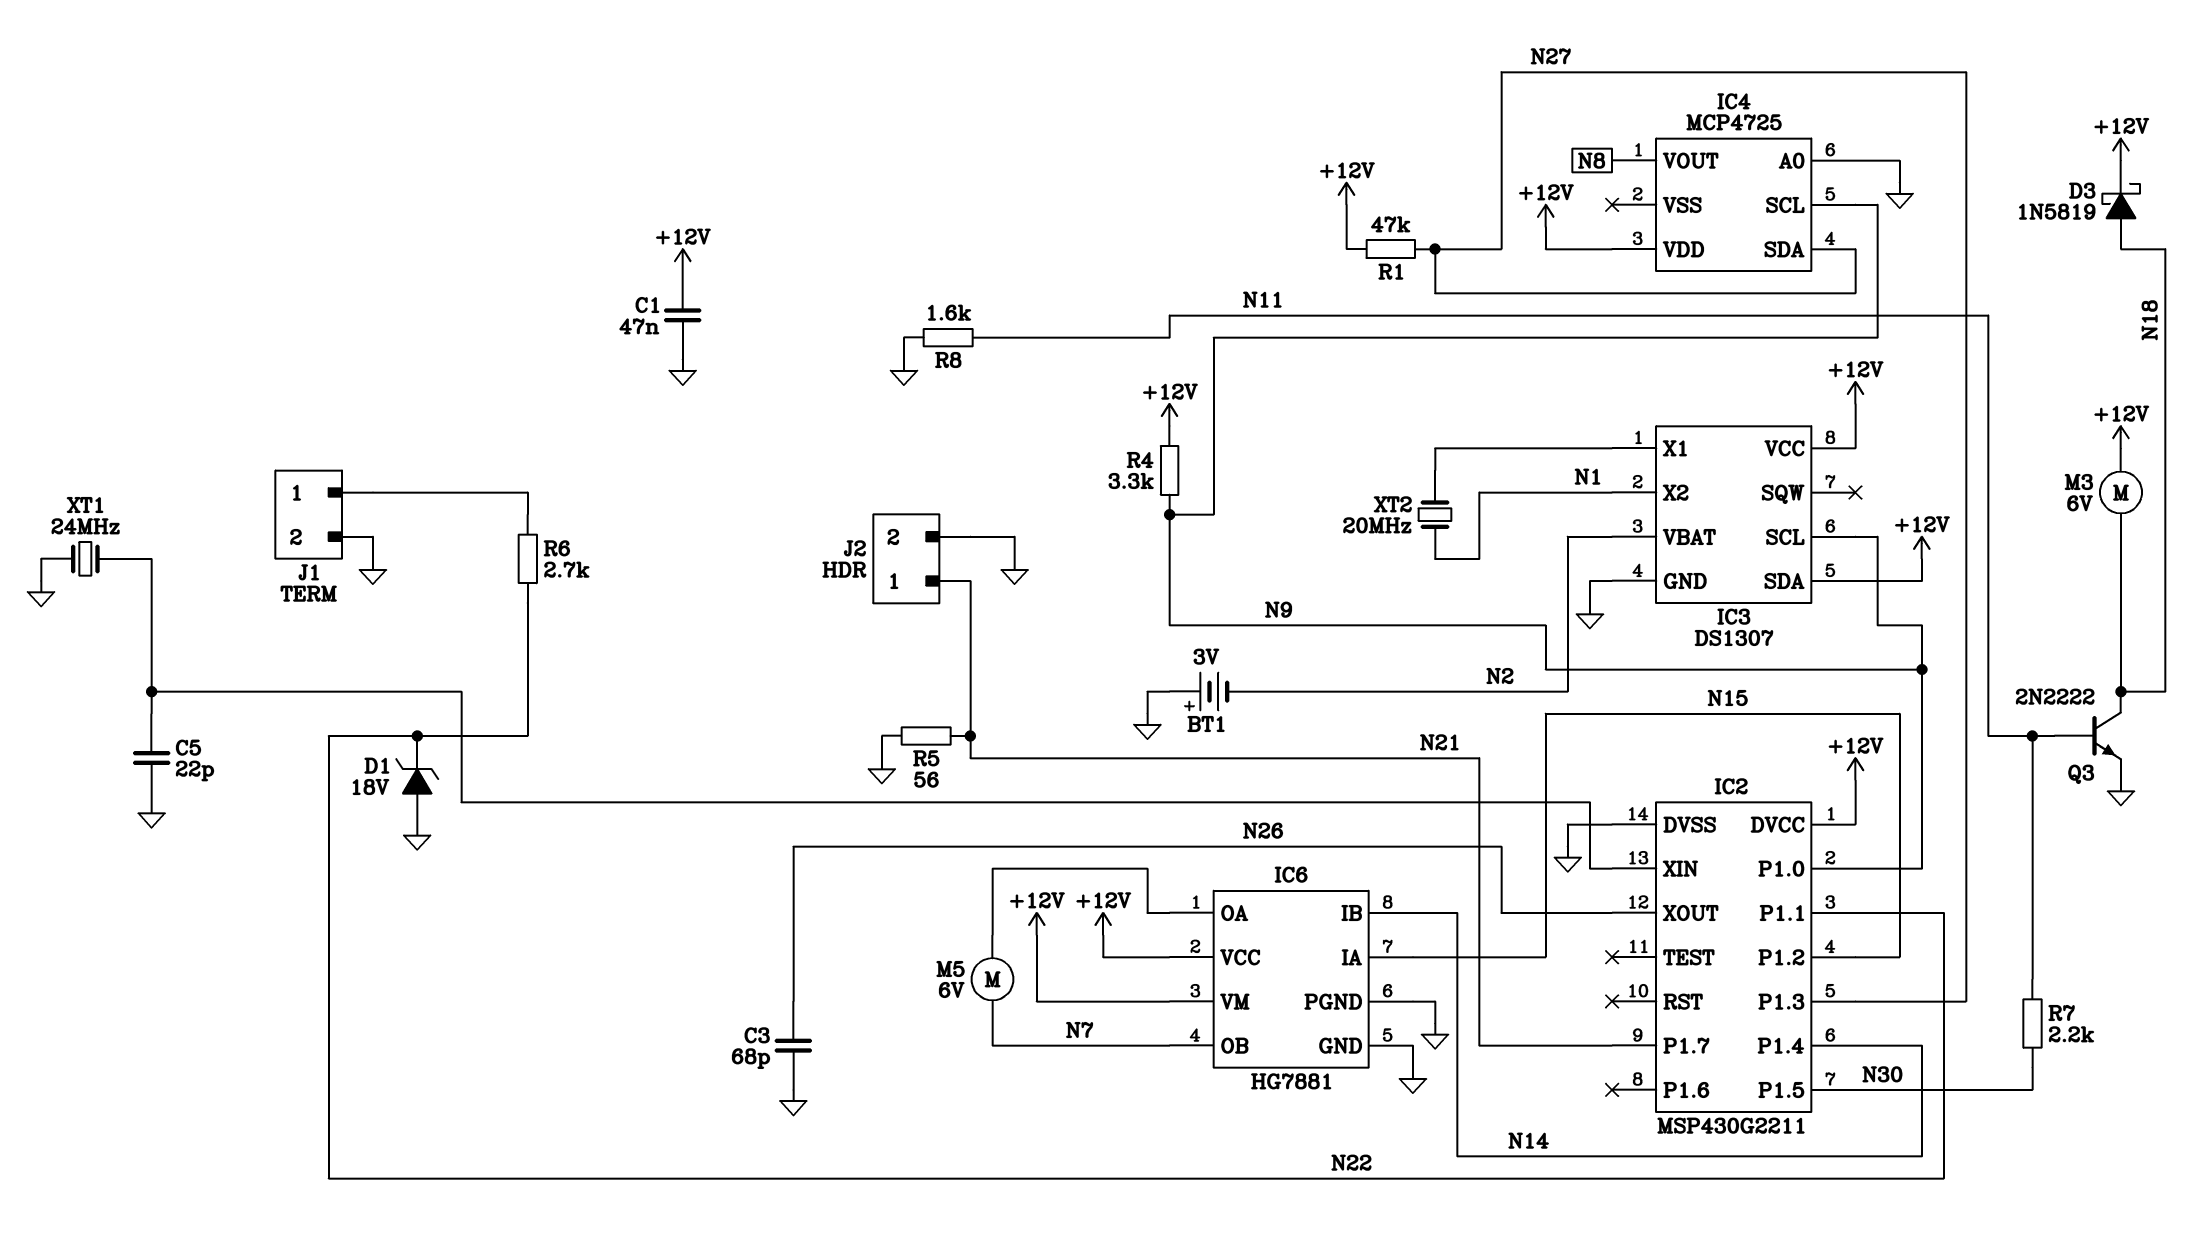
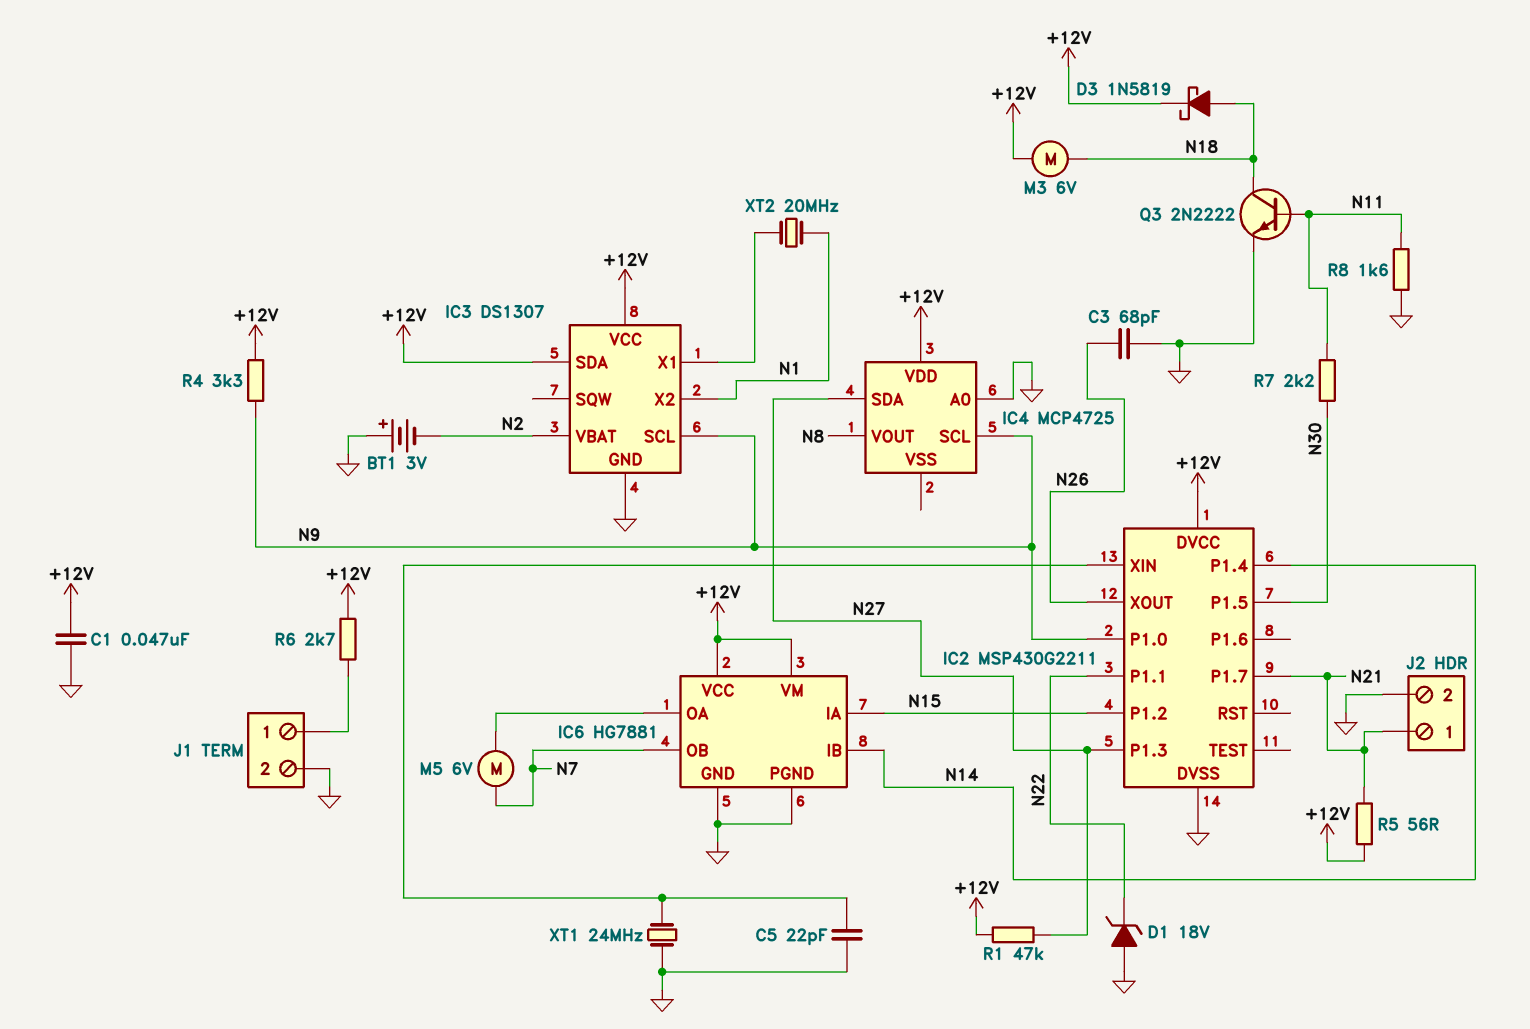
R5: 56 (GND, N21) -> 56 (+12V, N21)
R6: 2.7k (J1/1, N22) -> 2.7k (+12V, J1/1)

